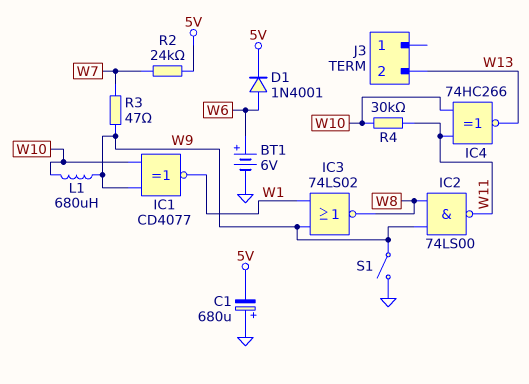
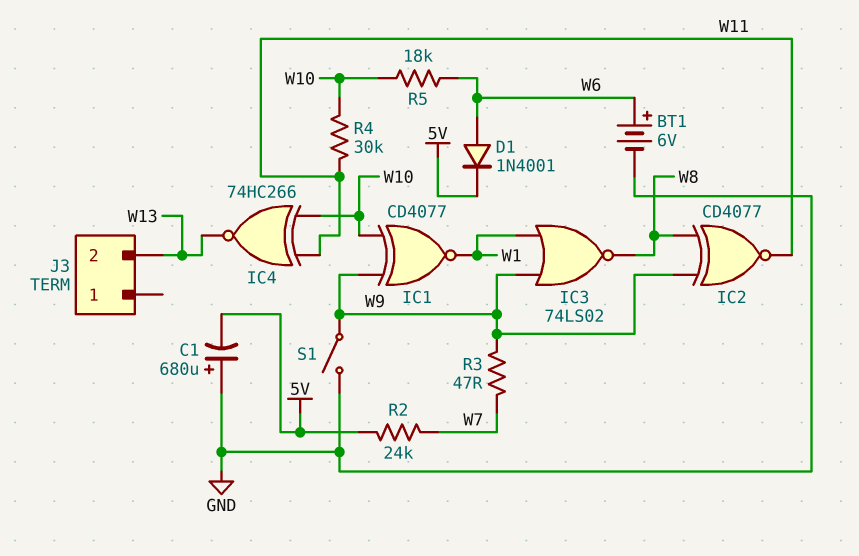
IC2: NAND 74LS00 (in W8, in W9, out W11) -> XNOR CD4077 (in W8, in W9, out W11)
L1: 680uH (W9, W10) -> none
R5: none -> 18k (W6, W10)

